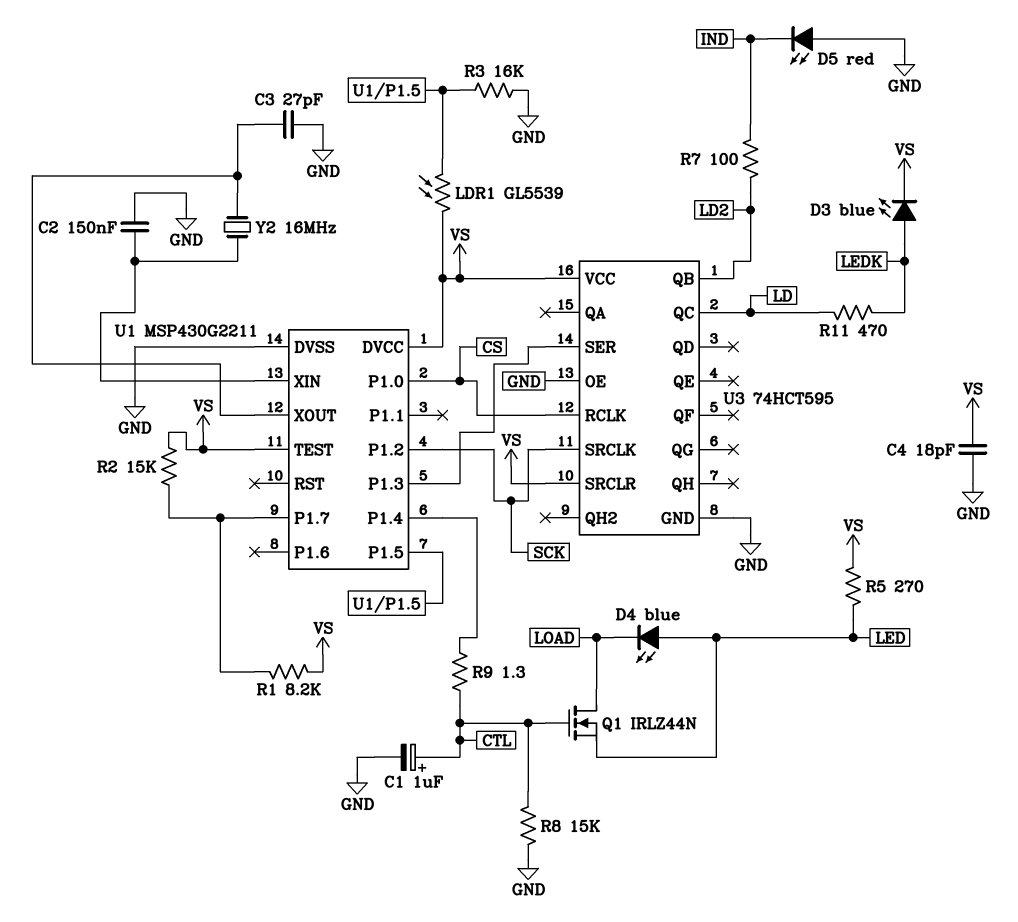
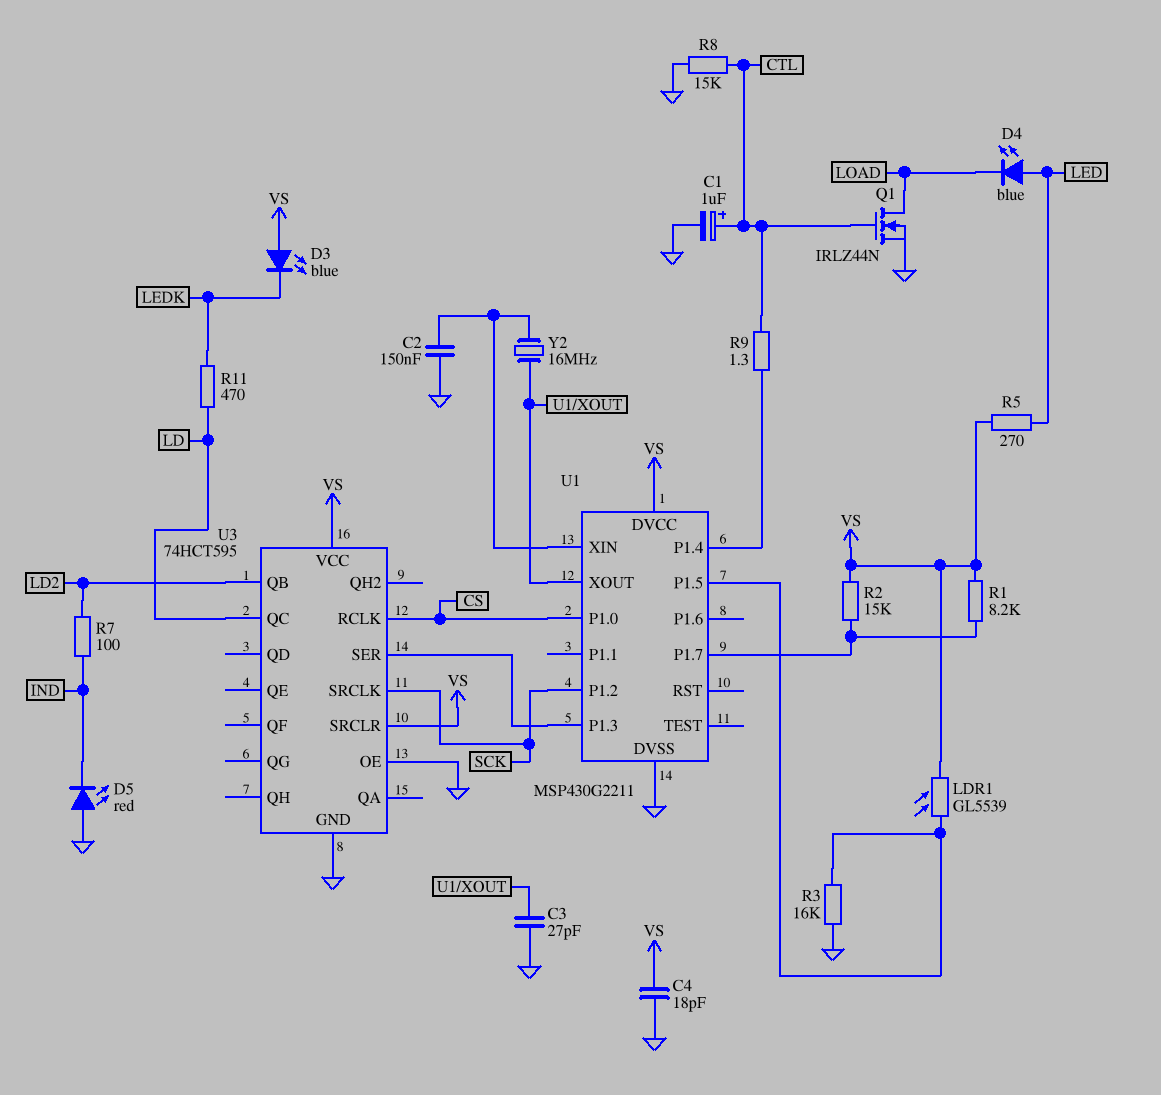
D3: LED blue (A LEDK, K VS) -> LED blue (A VS, K LEDK)
Q1: NMOS IRLZ44N (G CTL, D LOAD, S LED) -> NMOS IRLZ44N (G CTL, D LOAD, S GND)
U1 pin TEST: VS -> none

